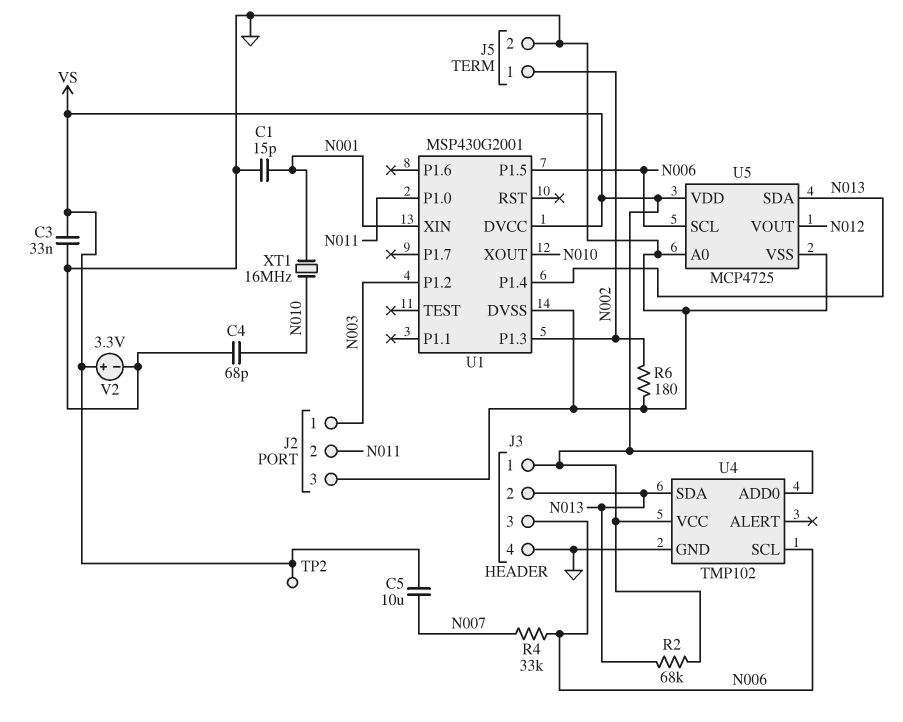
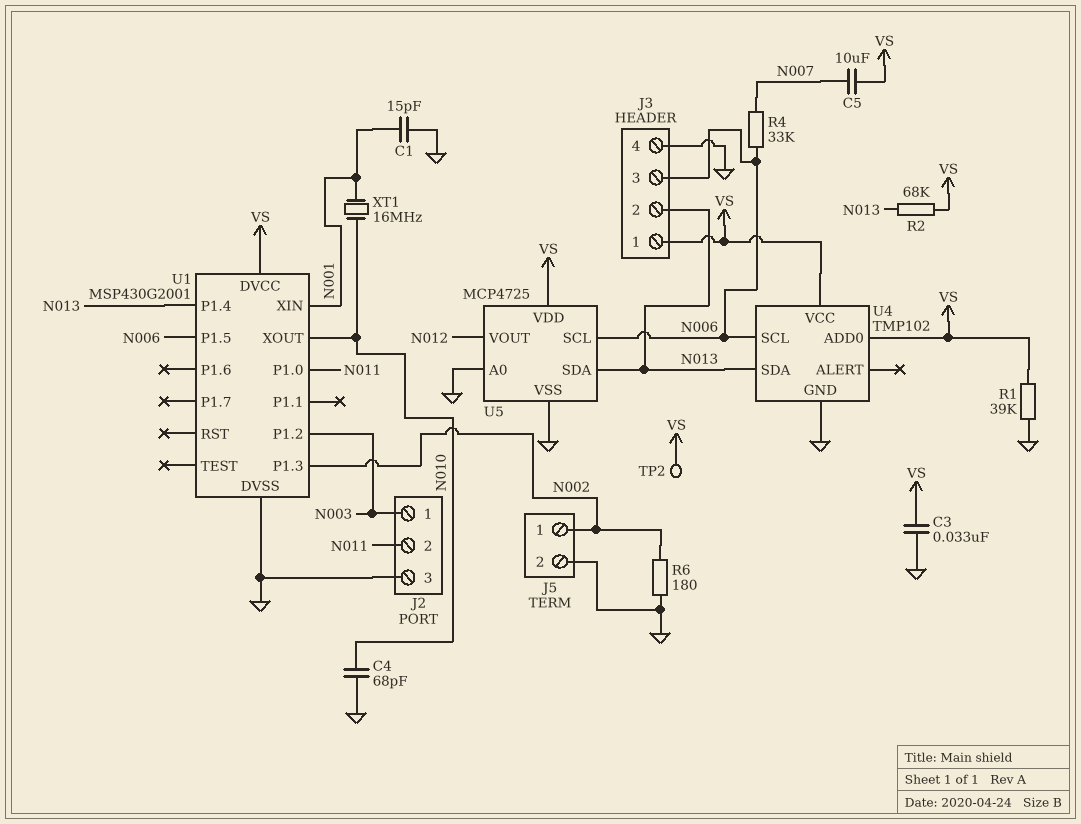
R1: none -> 39k (GND, VS)
V2: 3.3V (plus VS, minus GND) -> none

